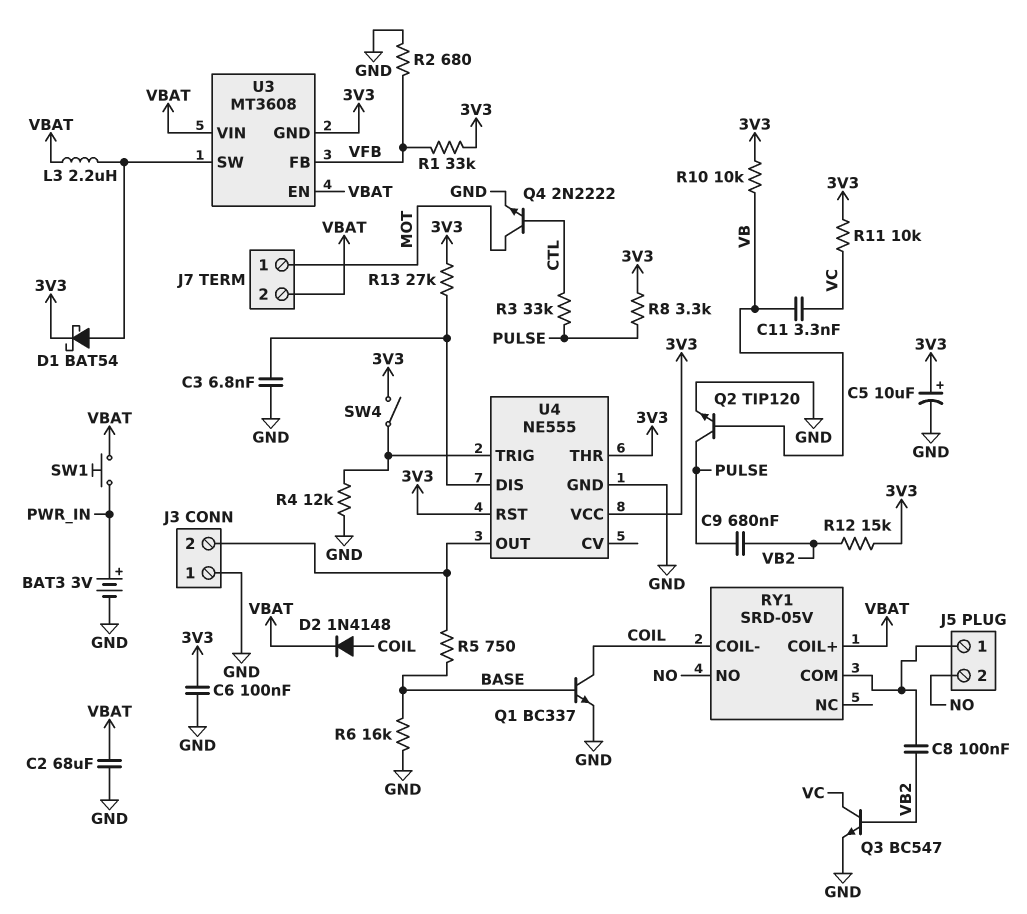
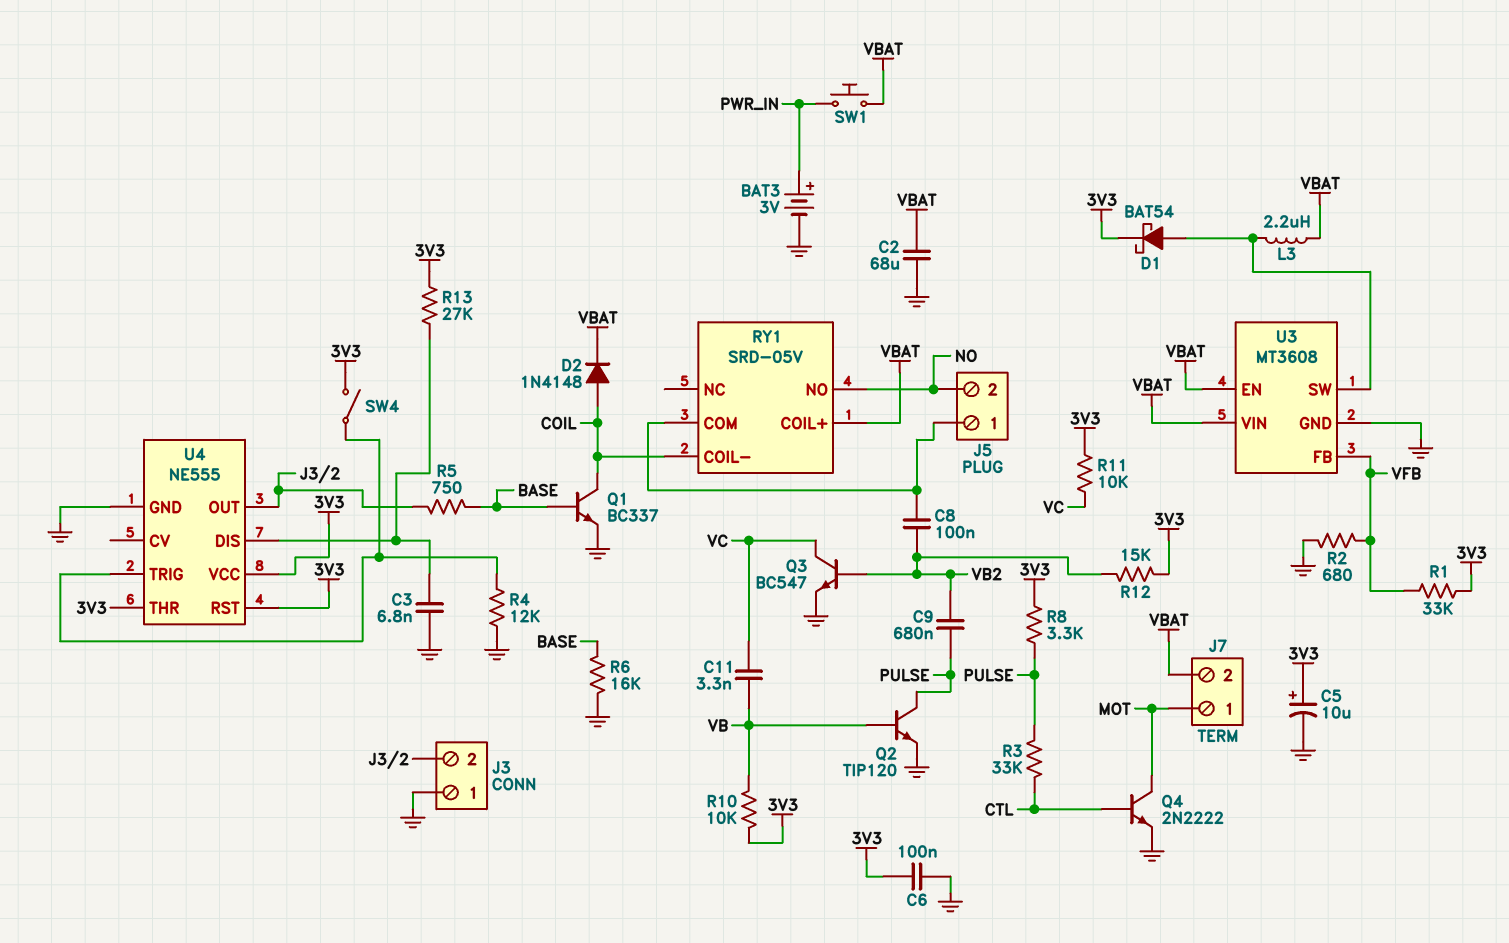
U3 pin GND: 3V3 -> GND

